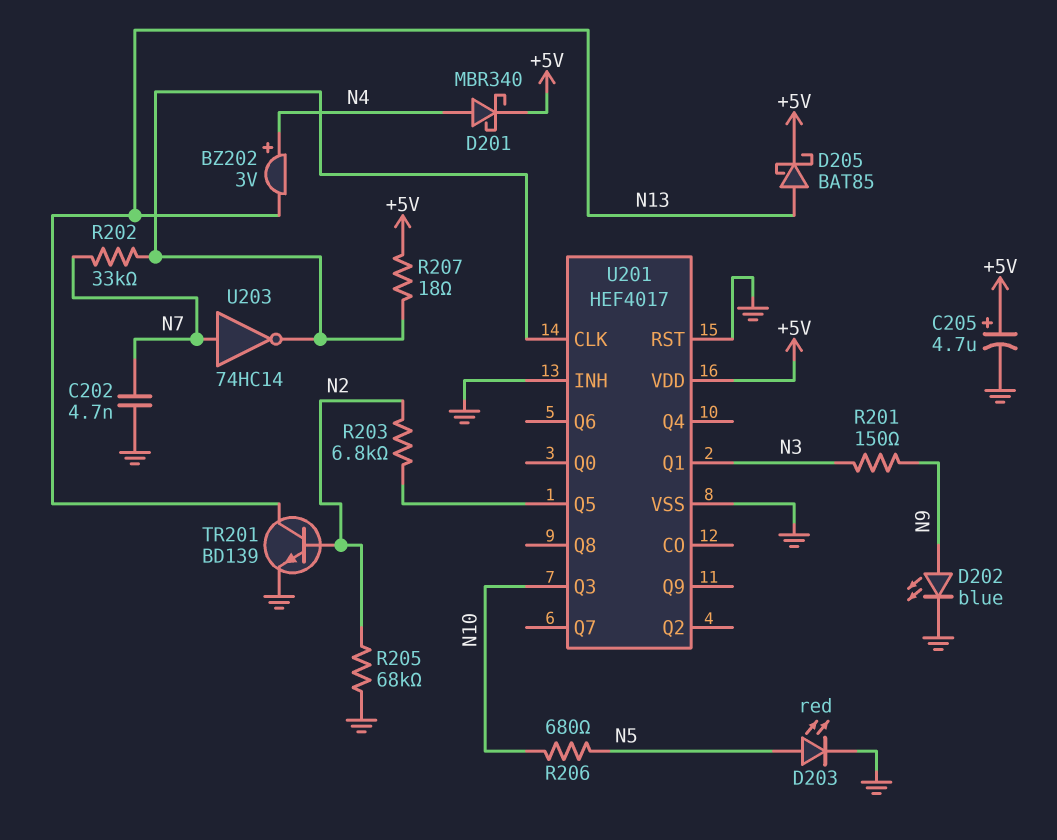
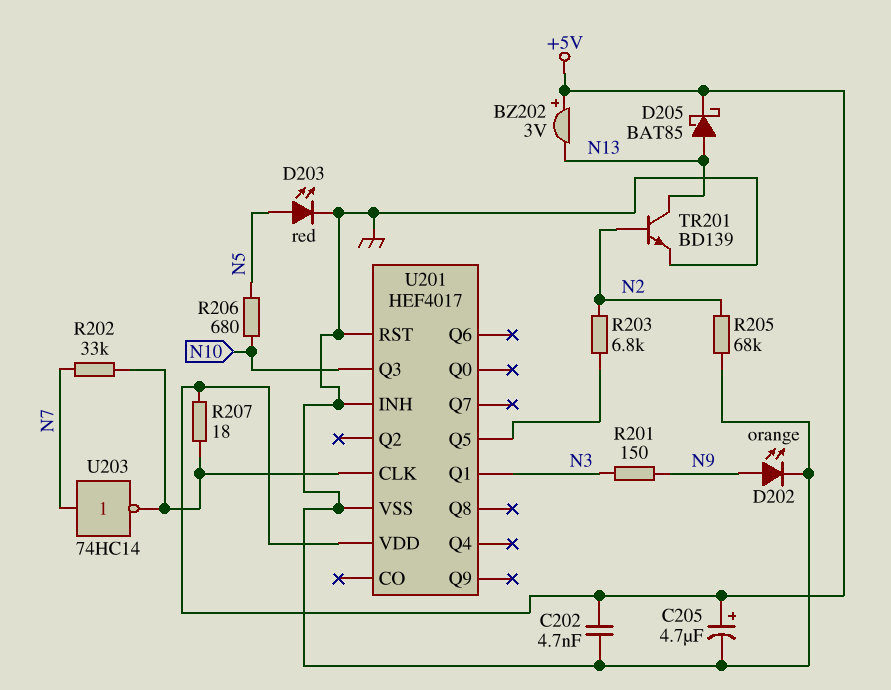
BZ202: buzzer 3V (plus N4, minus N13) -> buzzer 3V (plus +5V, minus N13)
C202: 4.7nF (GND, N7) -> 4.7nF (+5V, GND)
D201: schottky MBR340 (A N4, K +5V) -> none
D202: LED blue (A N9, K GND) -> LED orange (A N9, K GND)

